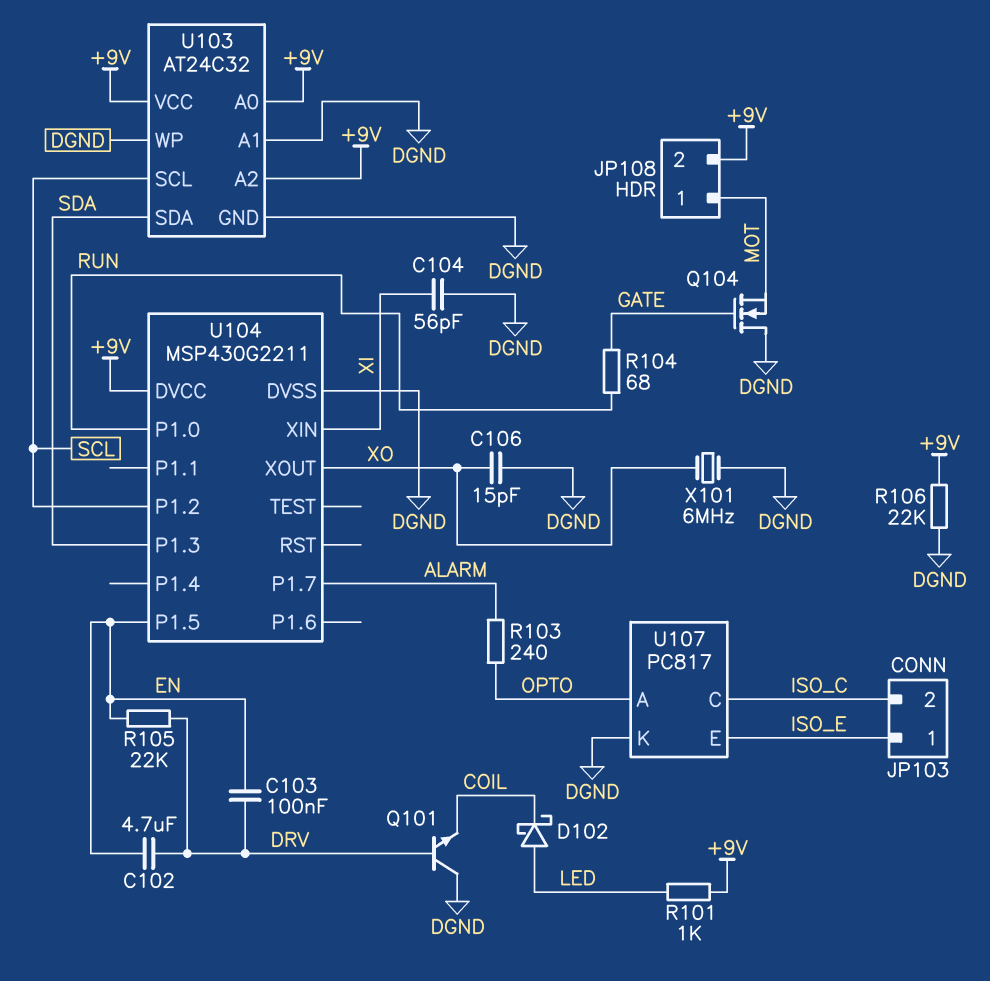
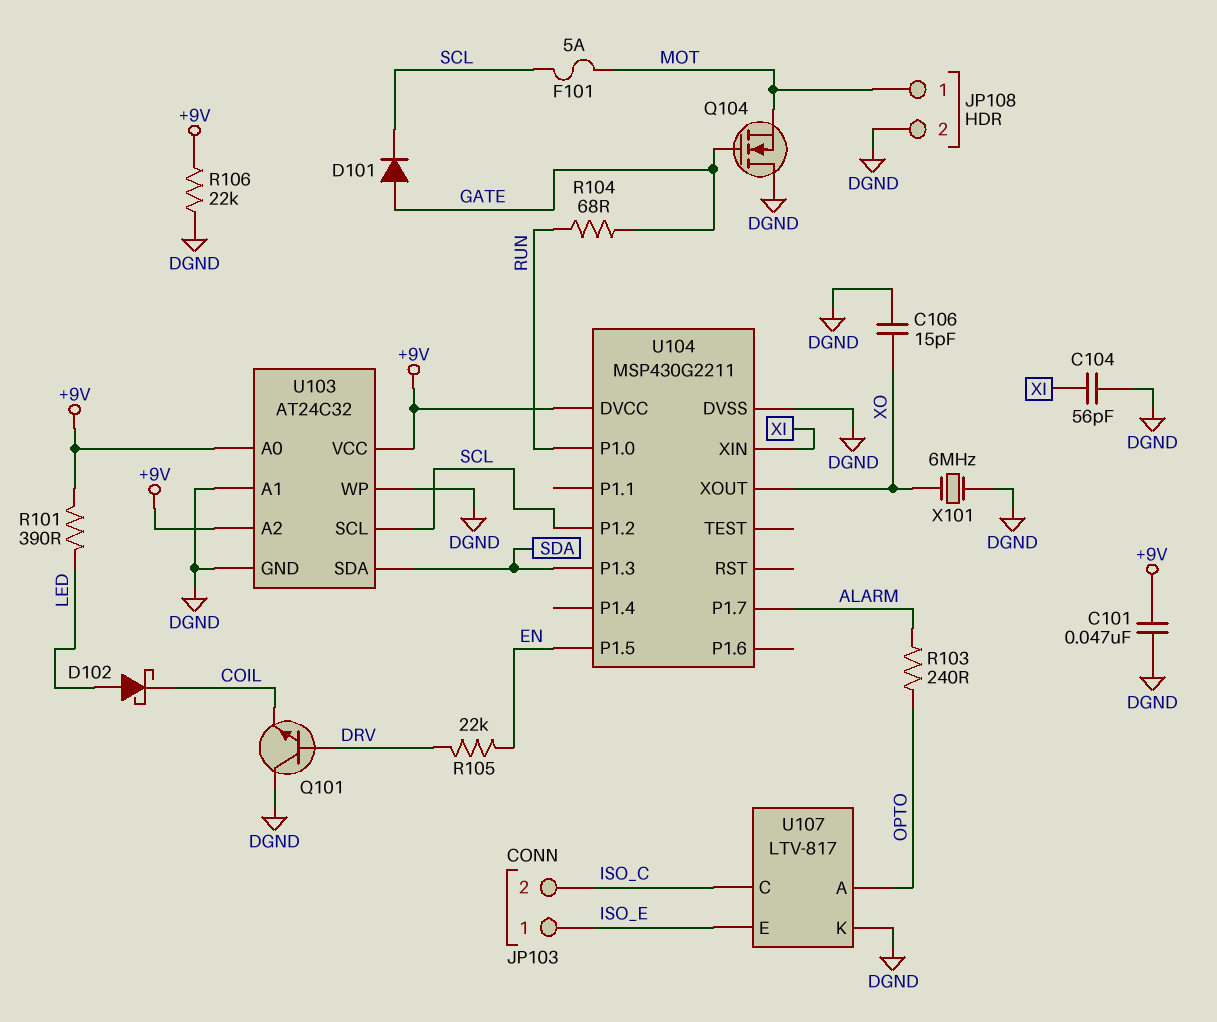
C101: none -> 47nF (+9V, DGND)
C102: 4.7uF (DRV, EN) -> none
C103: 100nF (DRV, EN) -> none
D101: none -> diode (A GATE, K SCL)
F101: none -> 5A (MOT, SCL)
JP108 pin 2: +9V -> DGND
R101: 1k (+9V, LED) -> 390 (+9V, LED)
U107: PC817 -> LTV-817

